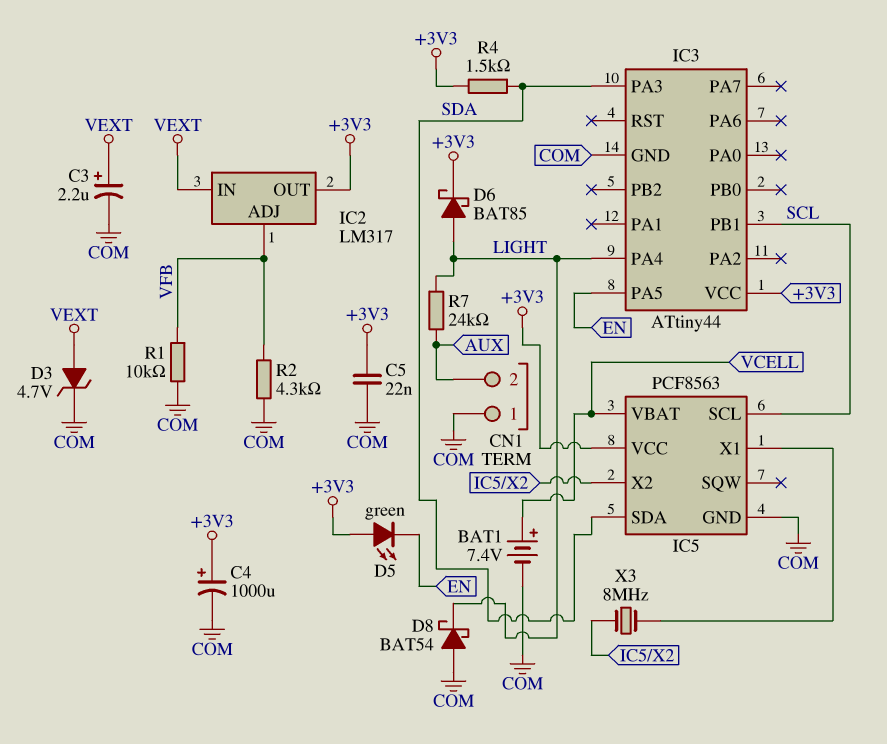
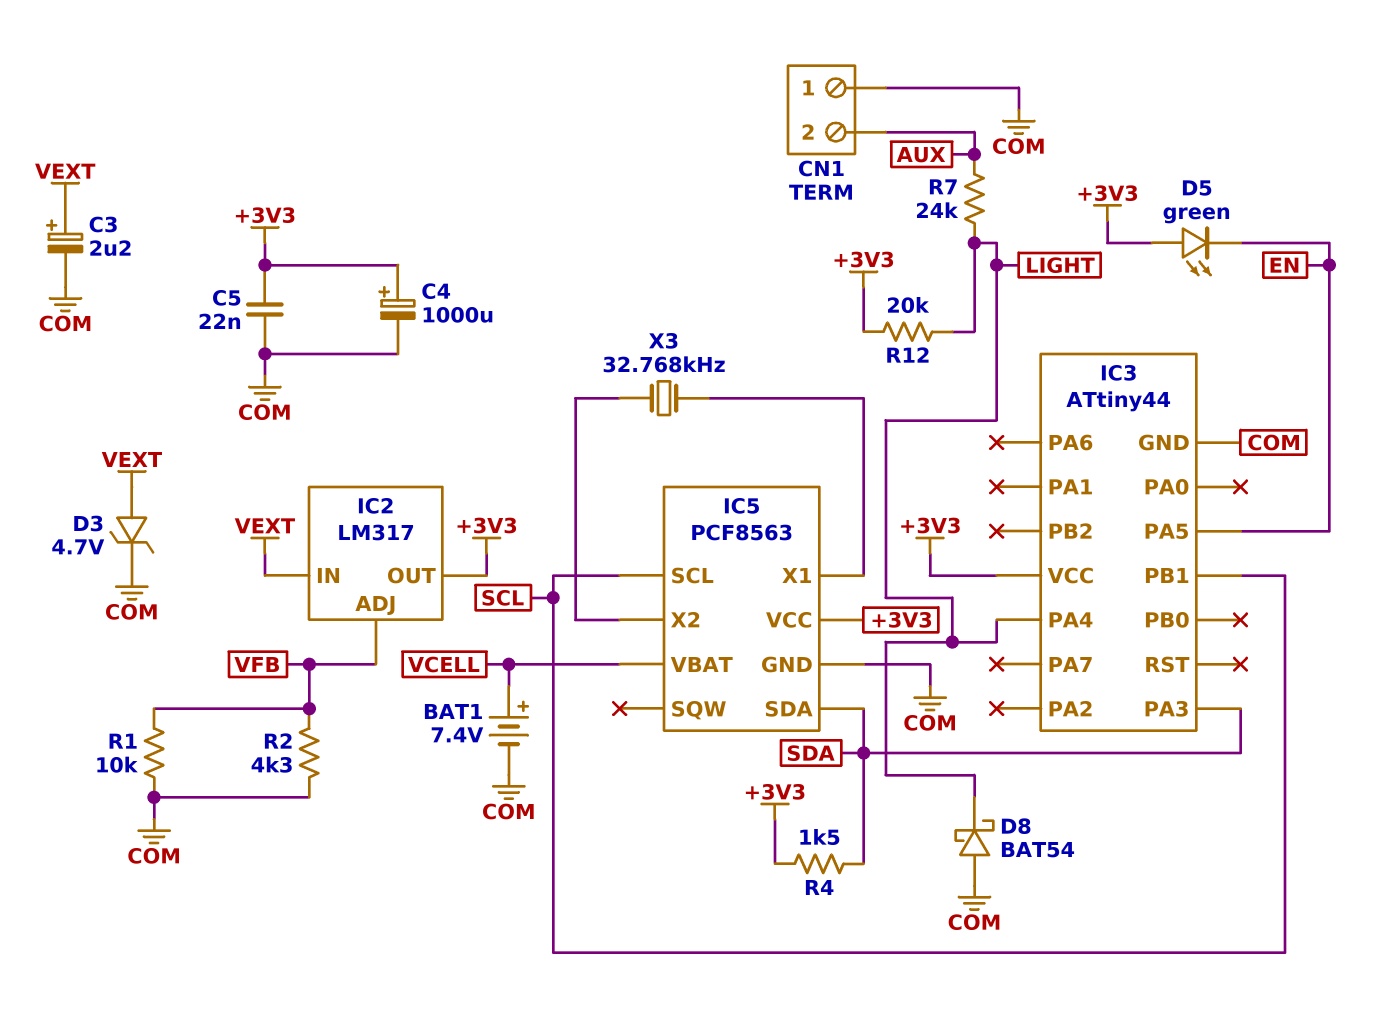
D6: schottky BAT85 (A LIGHT, K +3V3) -> none
R12: none -> 20k (+3V3, LIGHT)
X3: 8MHz (IC5/X1, IC5/X2) -> 32.768kHz (IC5/X1, IC5/X2)

